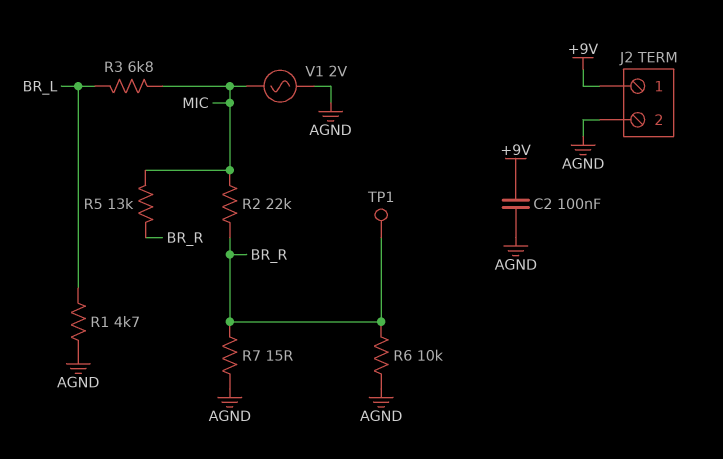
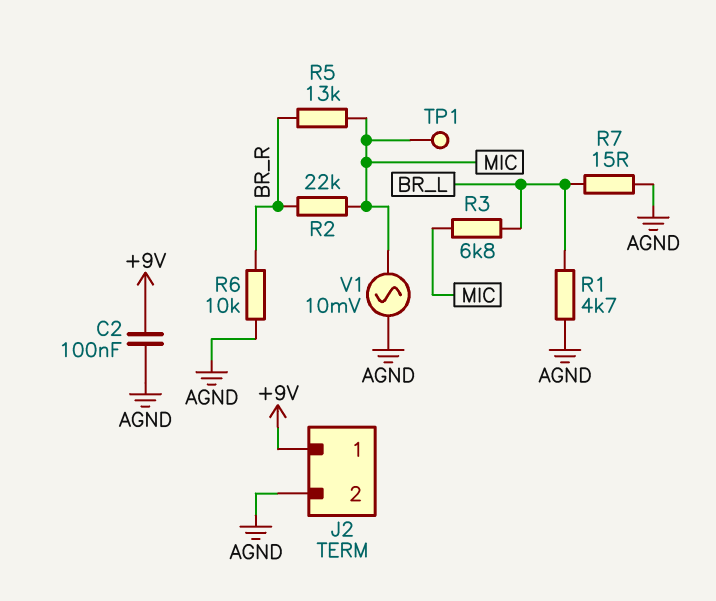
R7: 15 (AGND, BR_R) -> 15 (AGND, BR_L)
TP1: test point (BR_R) -> test point (MIC)
V1: AC 2V (AGND, MIC) -> AC 10mV (AGND, MIC)

